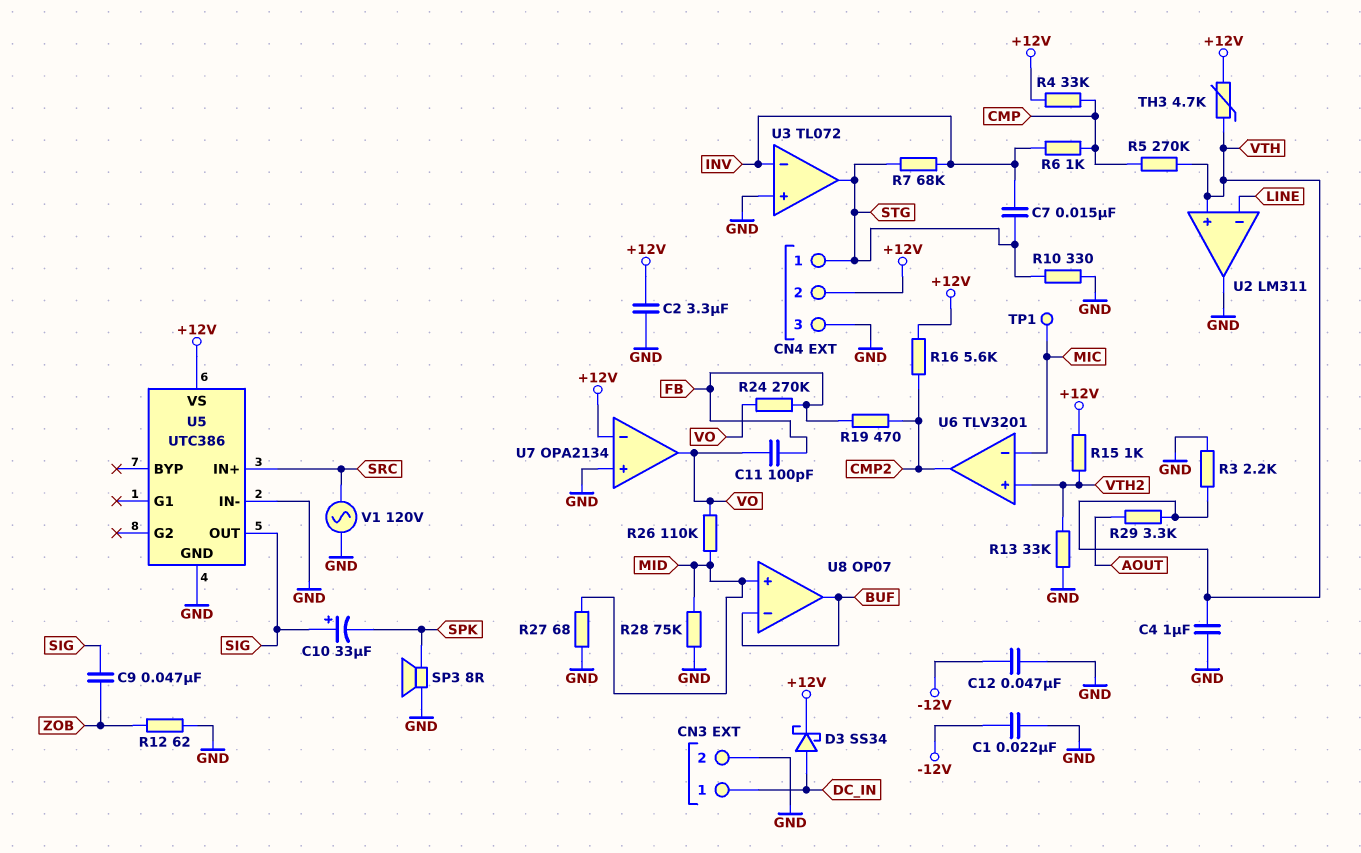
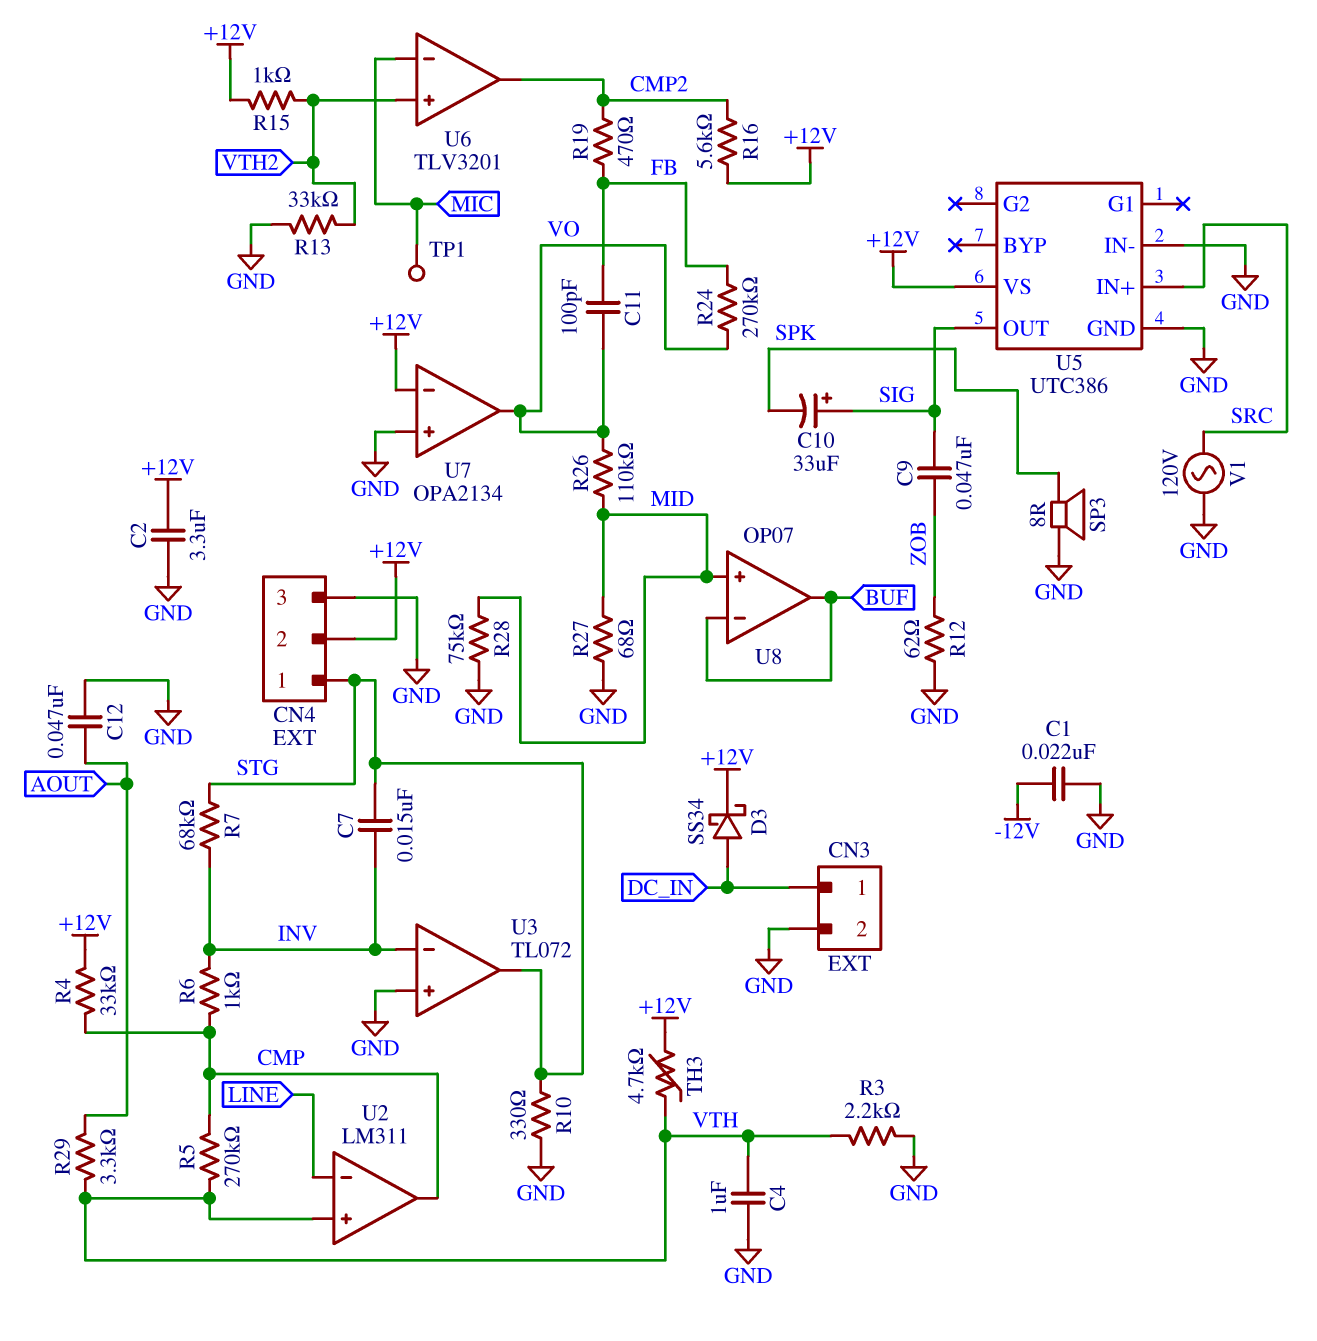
C12: 47nF (-12V, GND) -> 47nF (AOUT, GND)
U2 pin out: GND -> CMP

